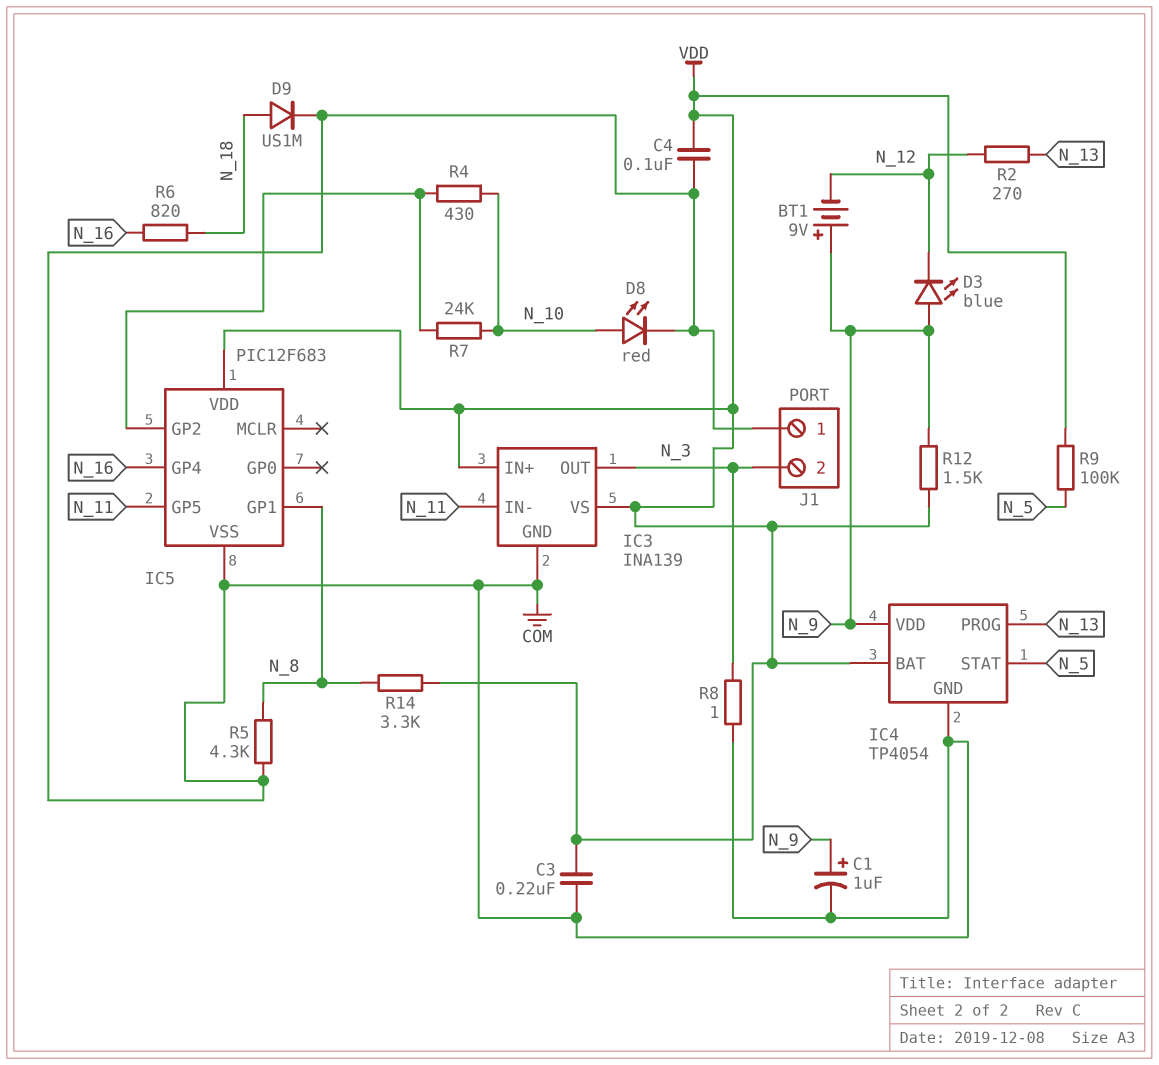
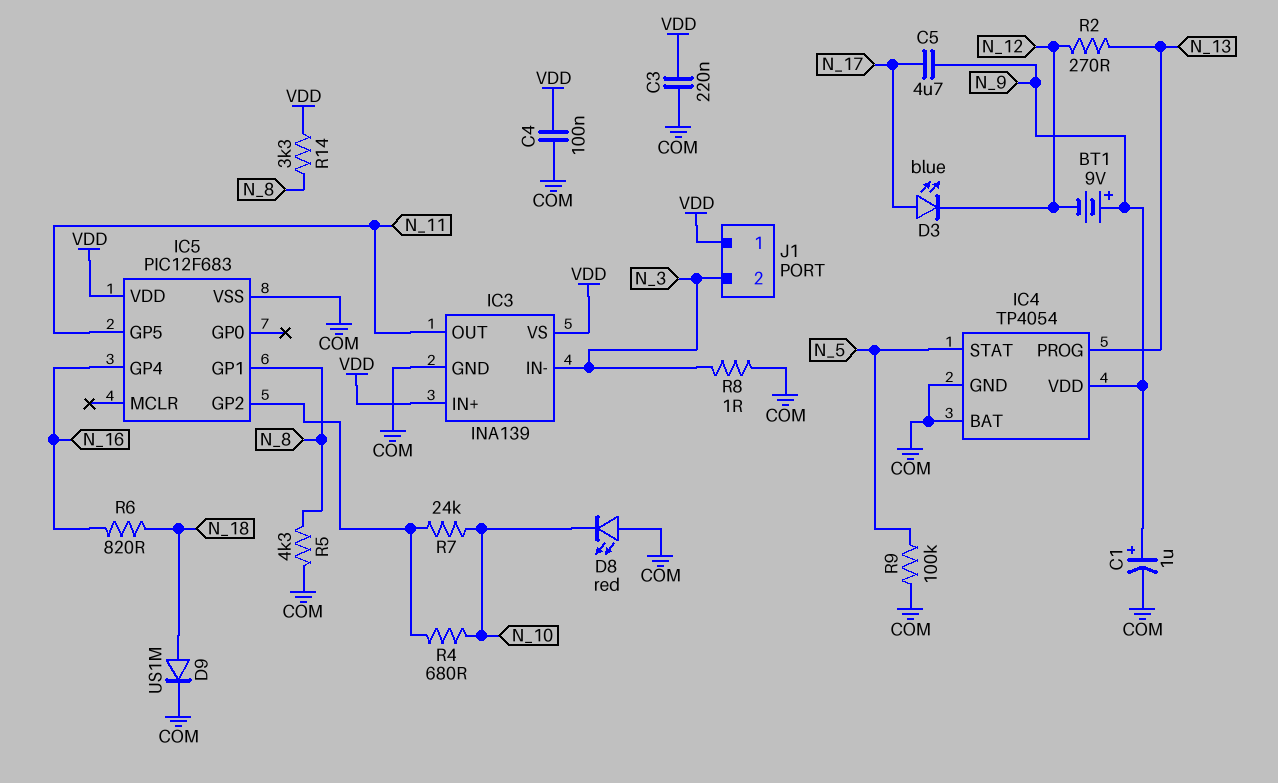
C5: none -> 4.7uF (N_9, N_17)
D3: LED blue (A N_9, K N_12) -> LED blue (A N_17, K N_12)
D8: LED red (A N_10, K COM) -> LED red (A COM, K N_10)
IC3 pin IN-: N_11 -> N_3
IC3 pin OUT: N_3 -> N_11
IC4 pin BAT: VDD -> COM
J1 pin 1: COM -> VDD
R4: 430 (IC5/GP2, N_10) -> 680 (IC5/GP2, N_10)
R9: 100k (N_5, VDD) -> 100k (COM, N_5)
R12: 1.5k (N_9, VDD) -> none

